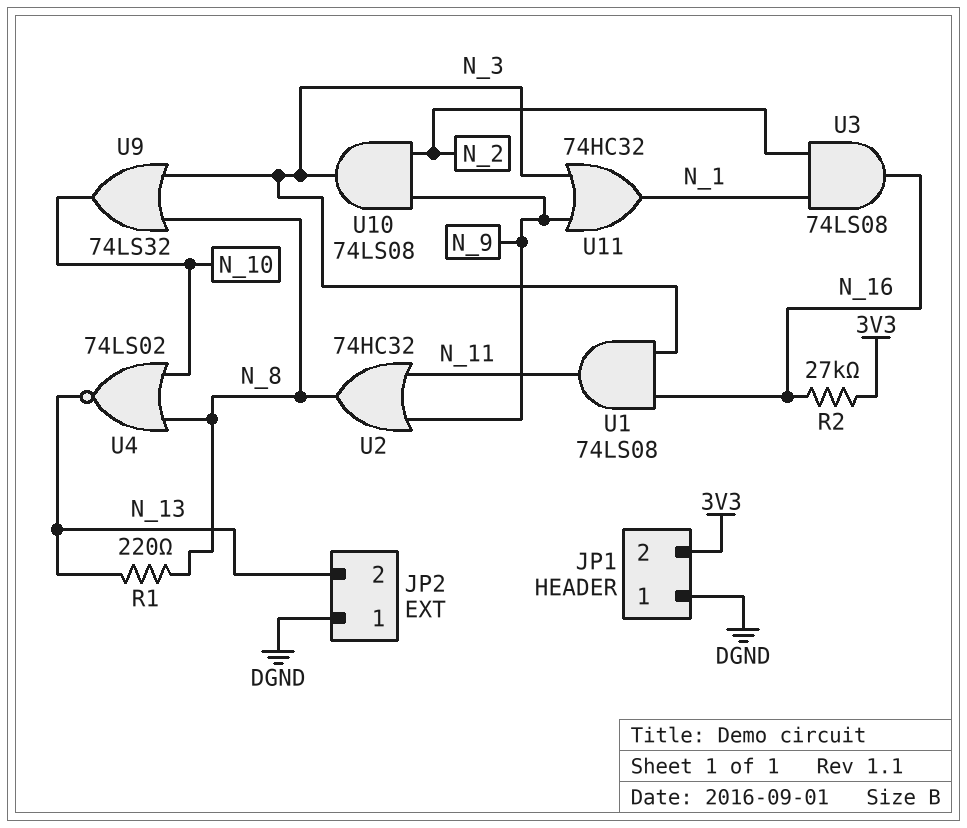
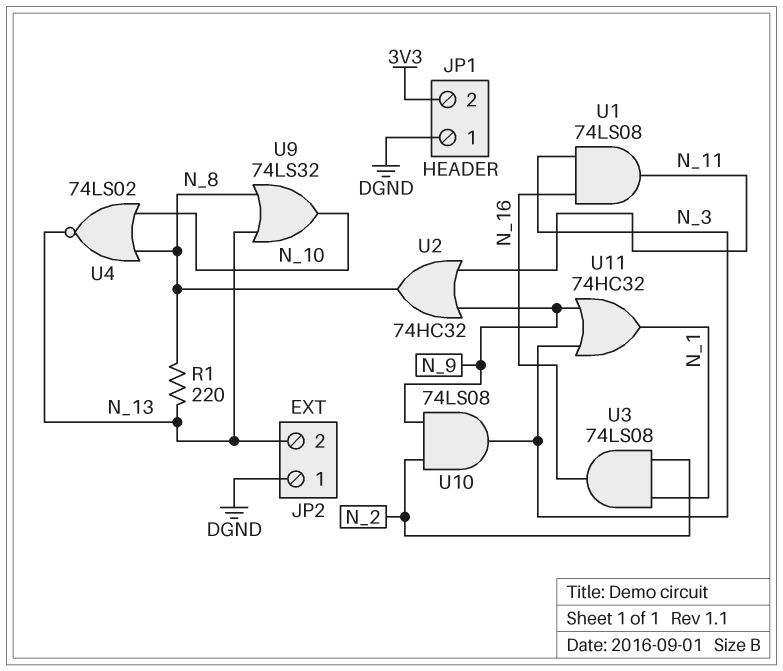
R2: 27k (3V3, N_16) -> none
U9: OR 74LS32 (in N_3, in N_8, out N_10) -> OR 74LS32 (in N_8, in N_13, out N_10)

